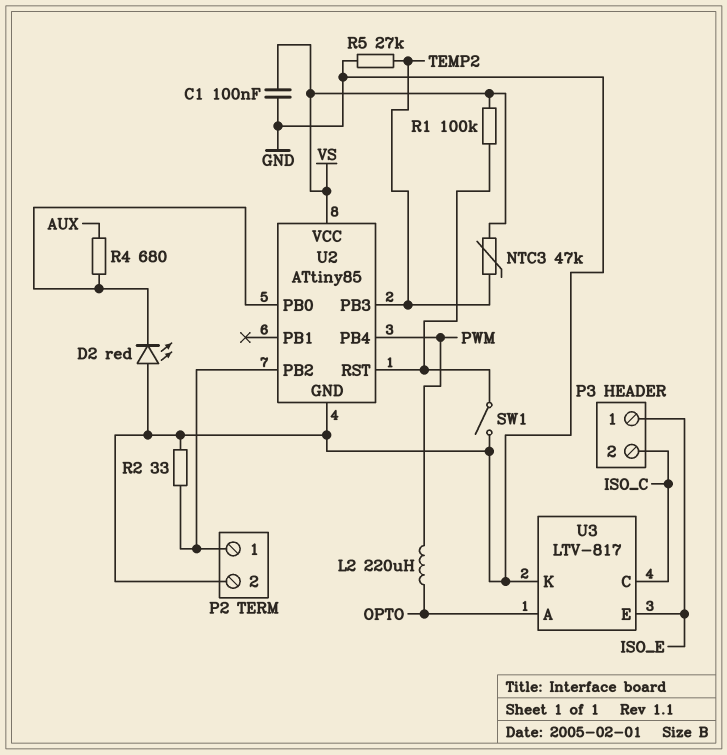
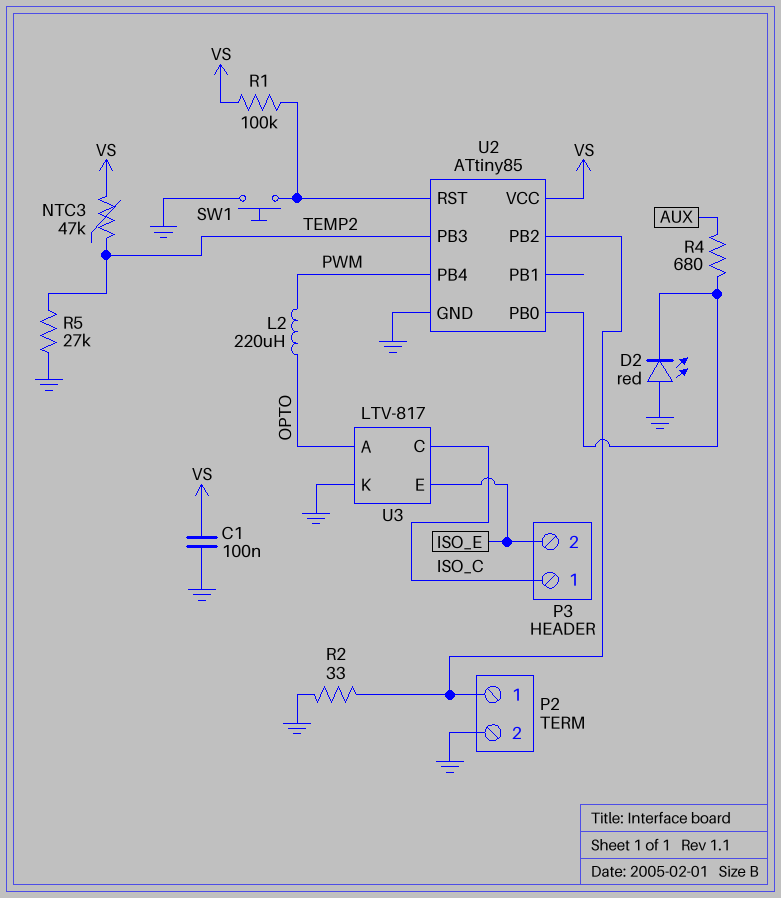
P3 pin 1: ISO_E -> ISO_C
P3 pin 2: ISO_C -> ISO_E
SW1: switch (GND, U2/RST) -> button (GND, U2/RST)

